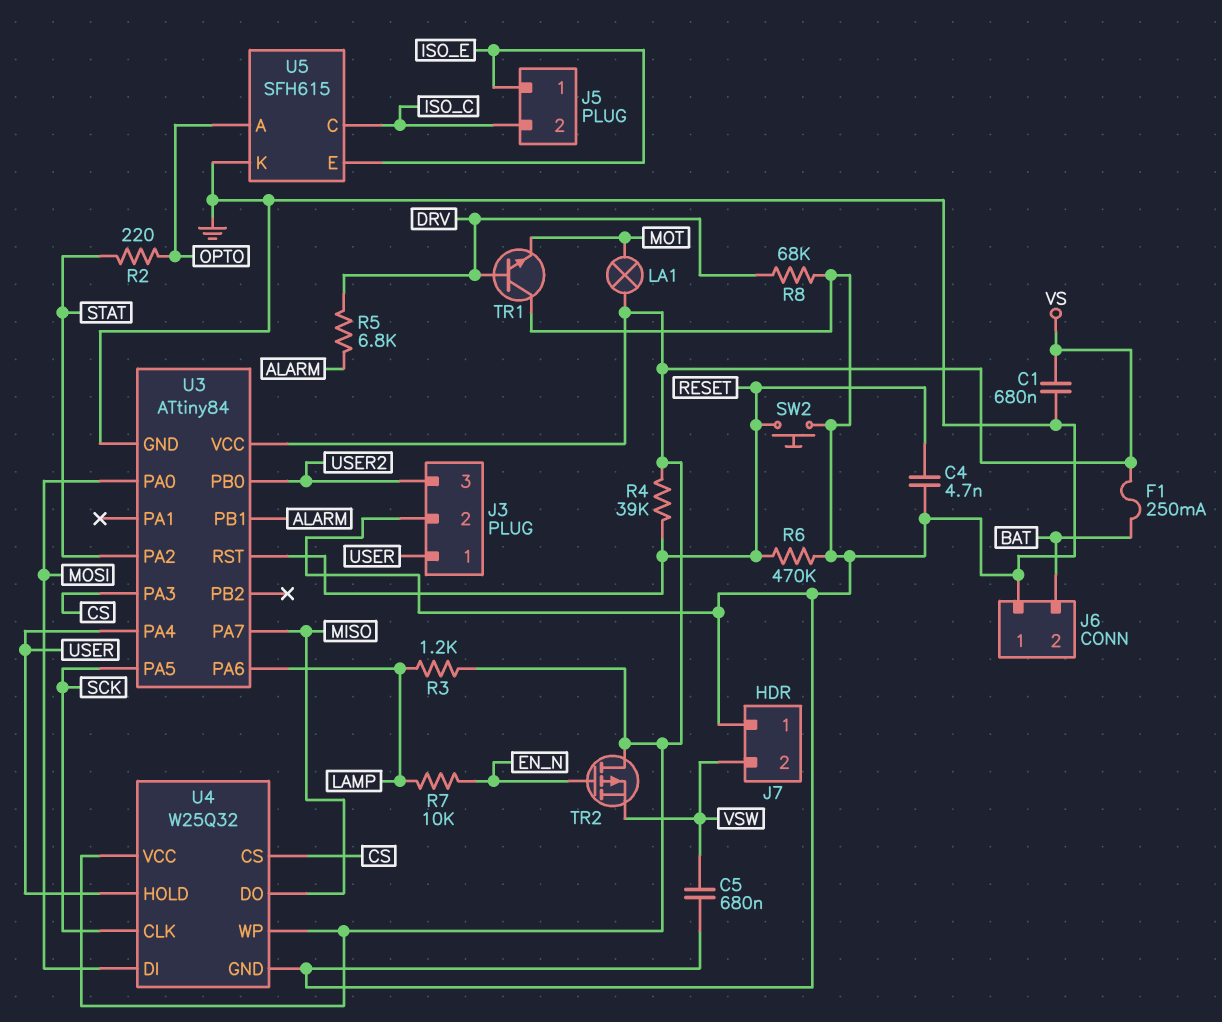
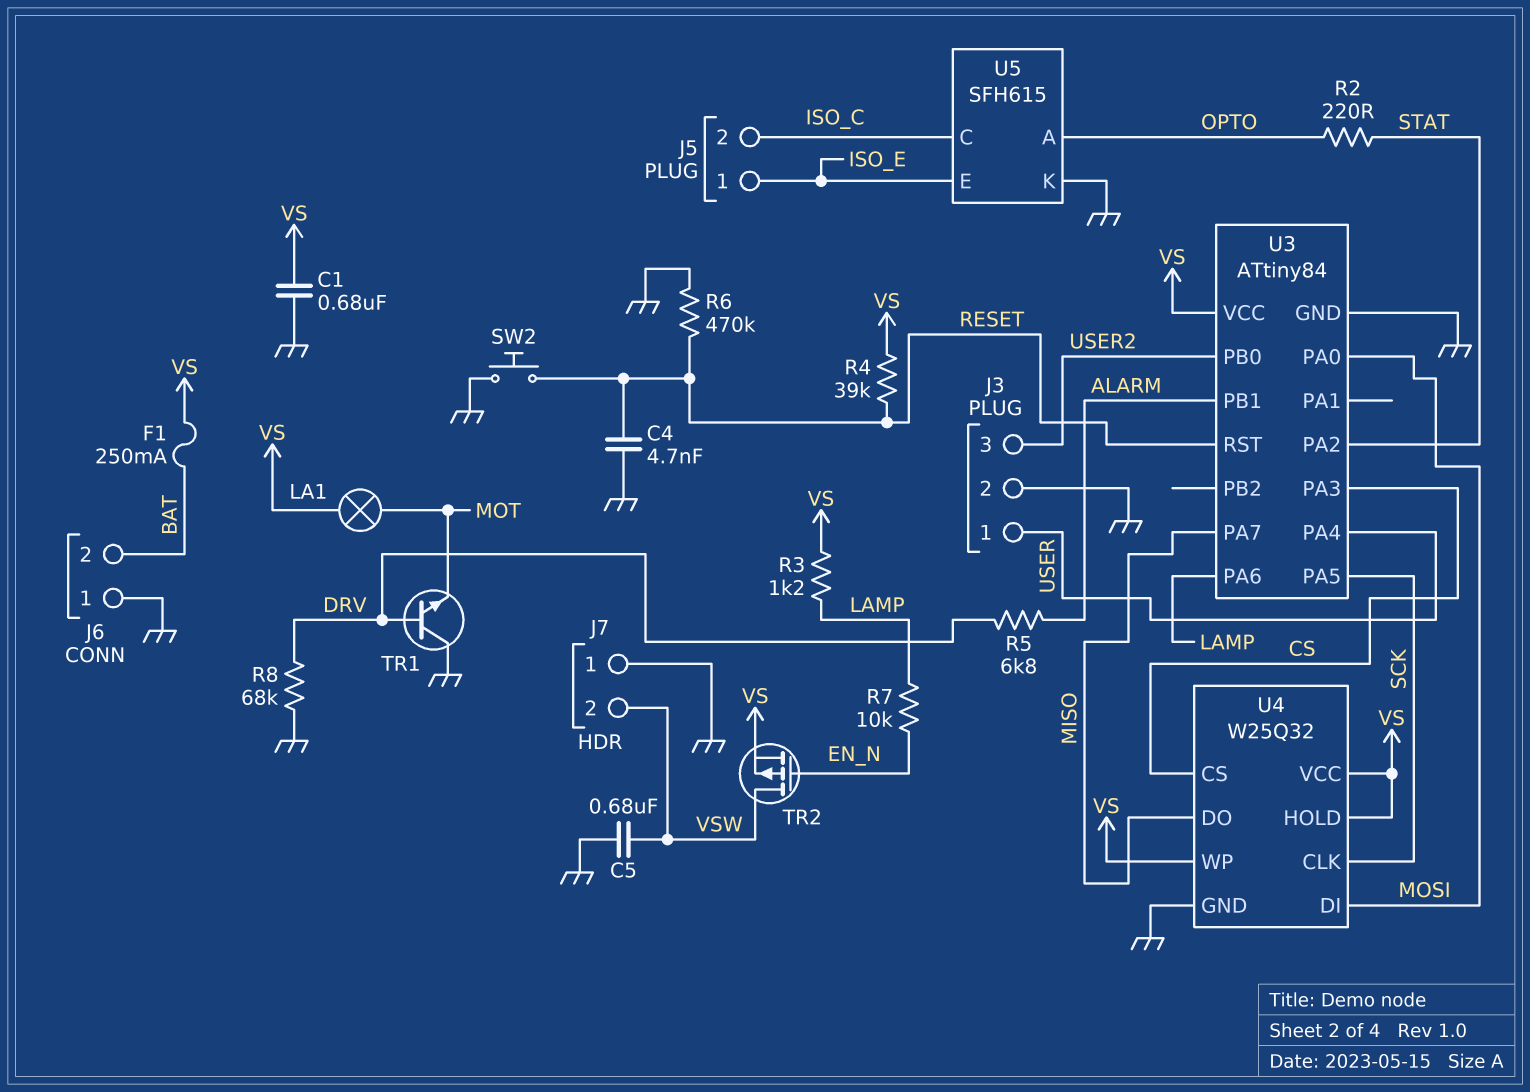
TR2: PMOS (G EN_N, D VS, S VSW) -> PMOS (G EN_N, D VSW, S VS)
U4 pin HOLD: USER -> VS

